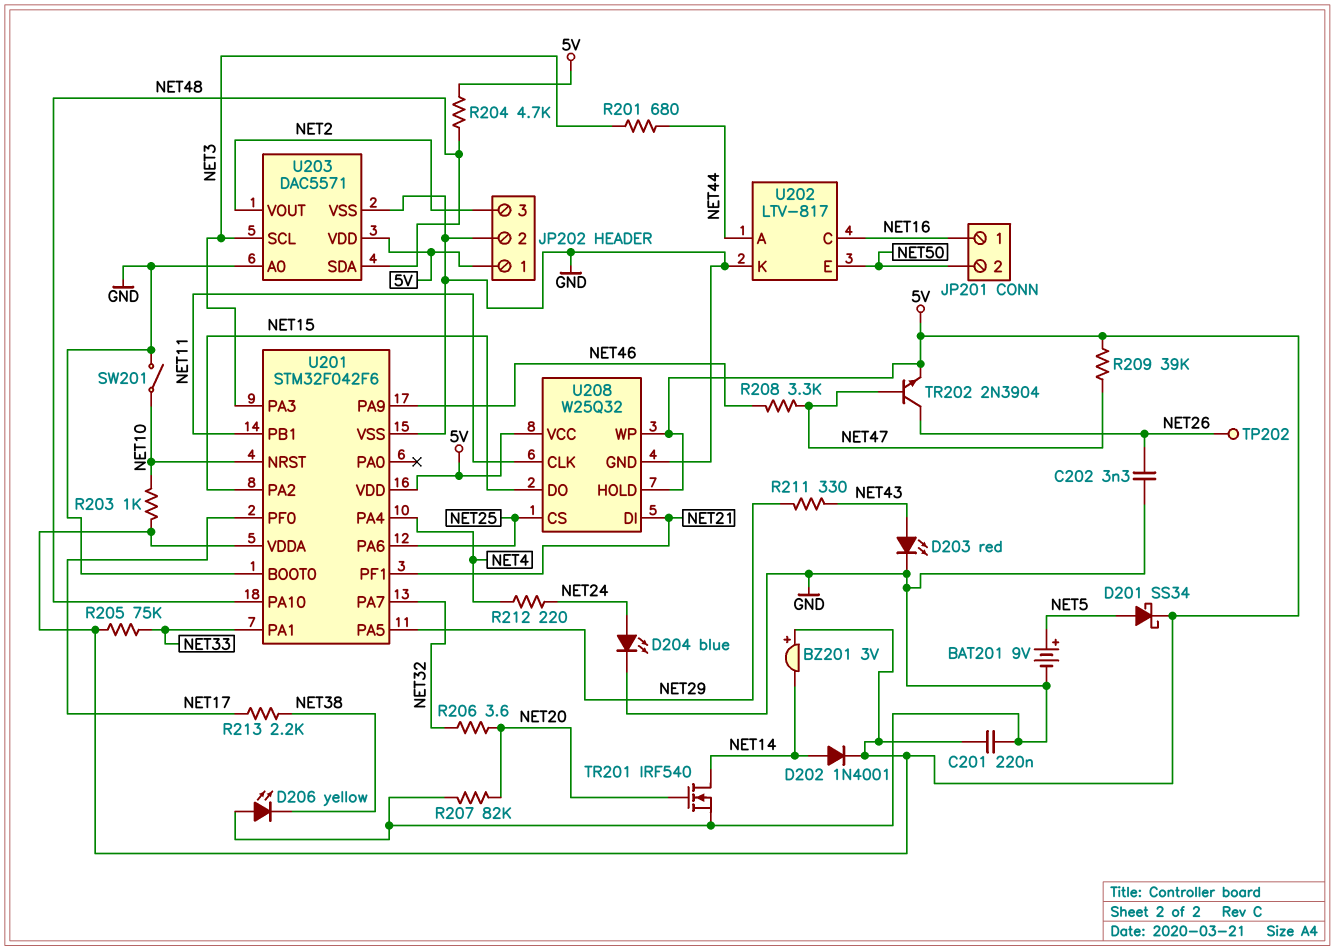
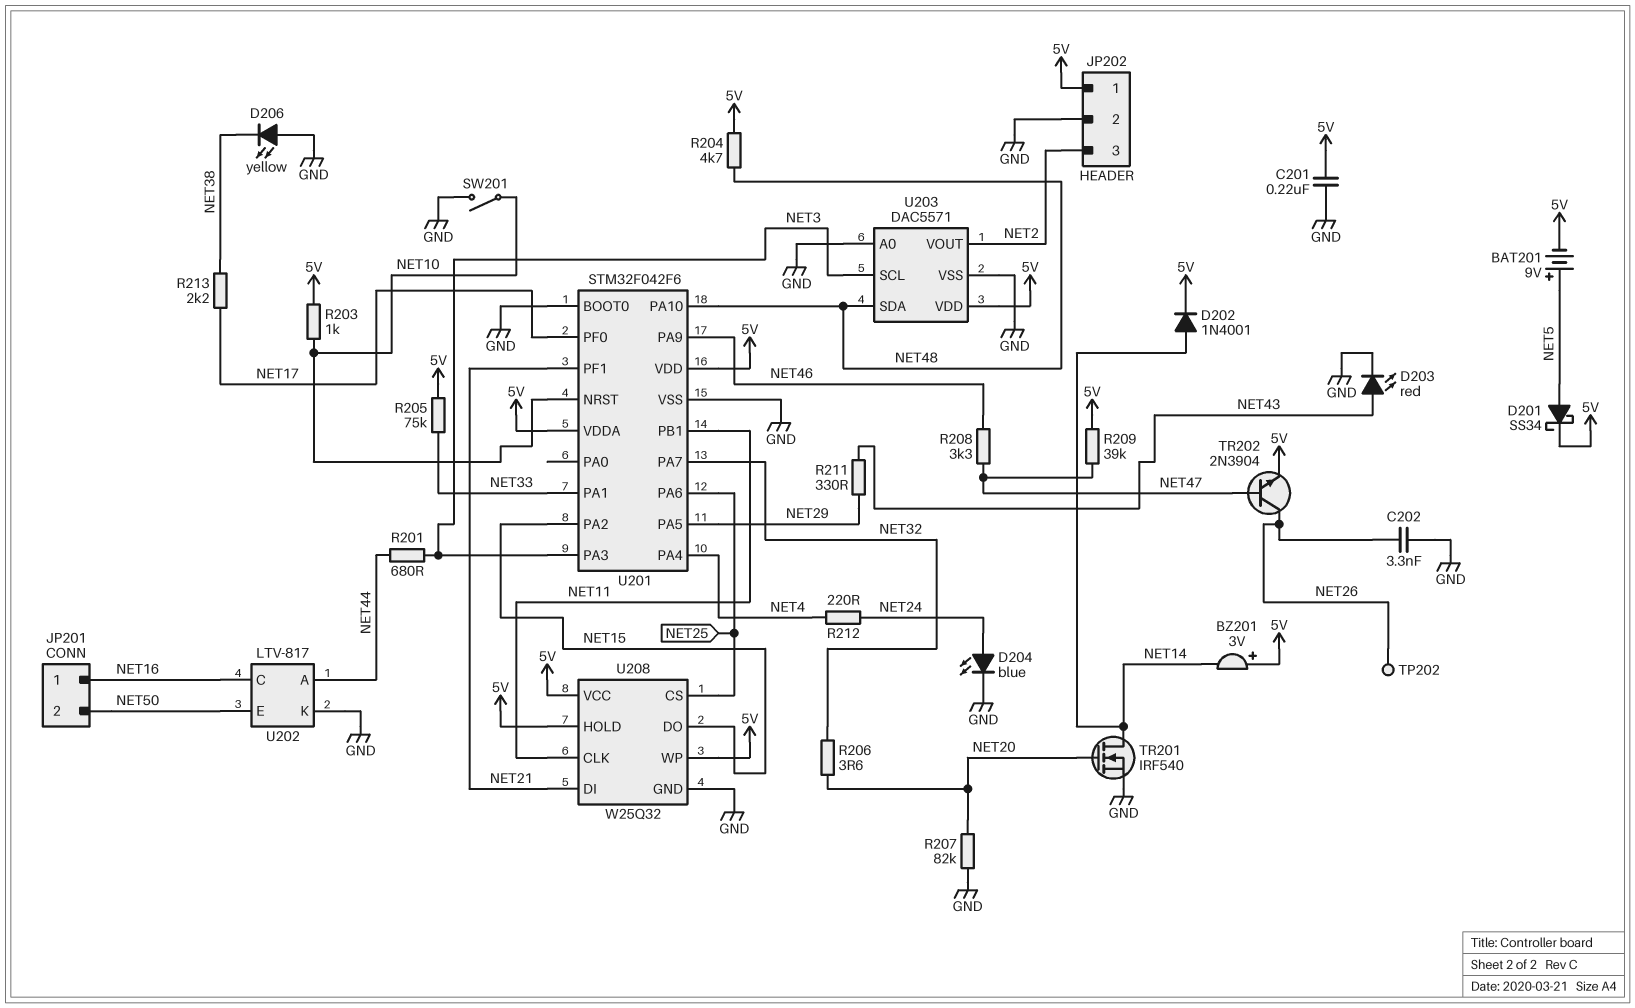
BAT201: 9V (plus NET5, minus GND) -> 9V (plus NET5, minus 5V)

